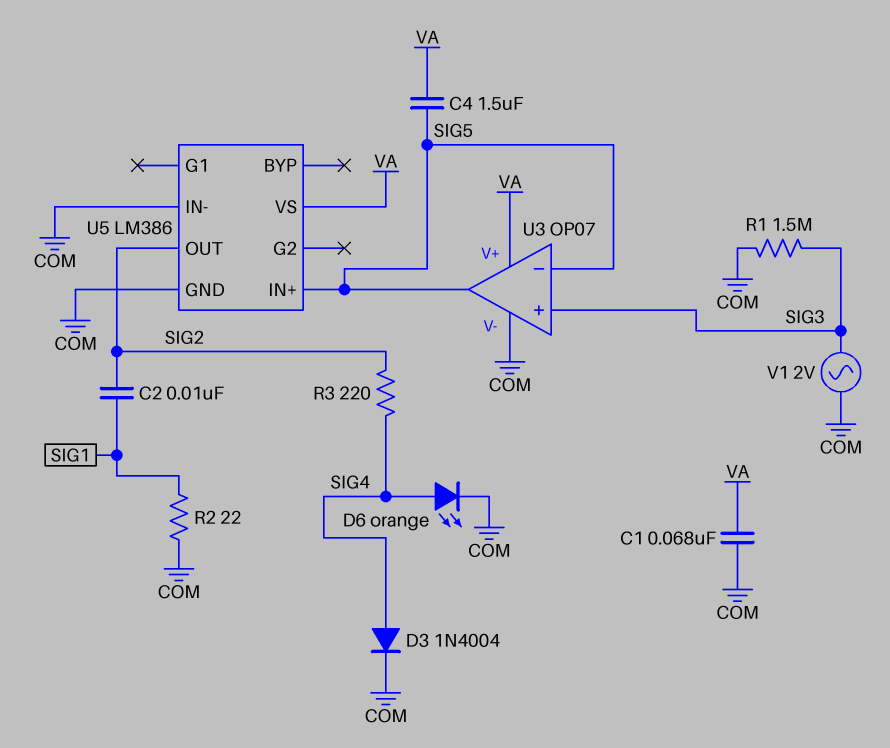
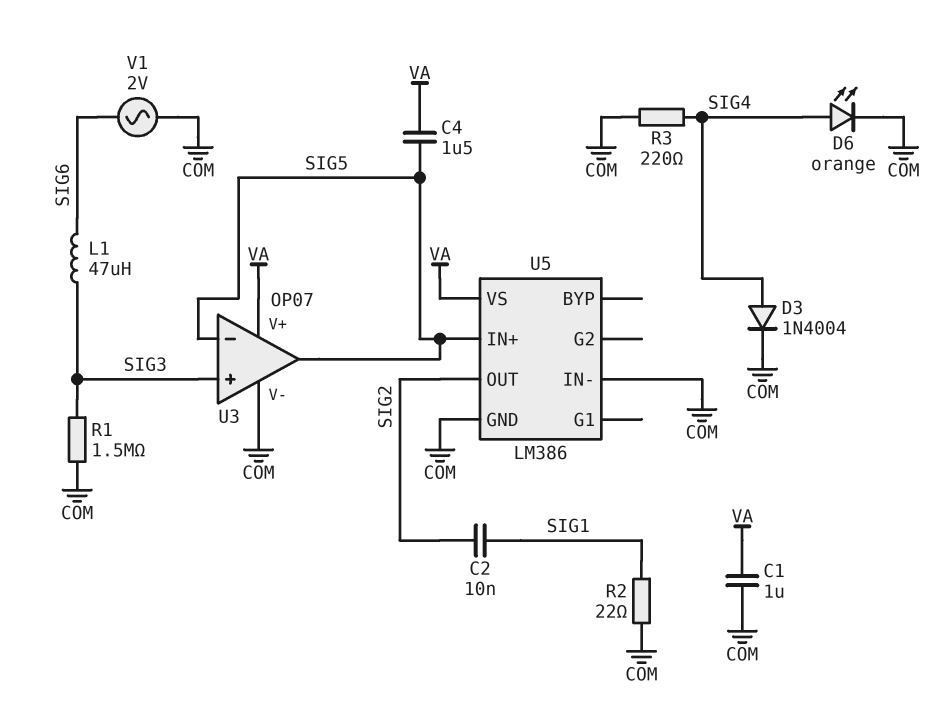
C1: 68nF (COM, VA) -> 1uF (COM, VA)
L1: none -> 47uH (SIG3, SIG6)
R3: 220 (SIG2, SIG4) -> 220 (COM, SIG4)
V1: AC 2V (COM, SIG3) -> AC 2V (COM, SIG6)

